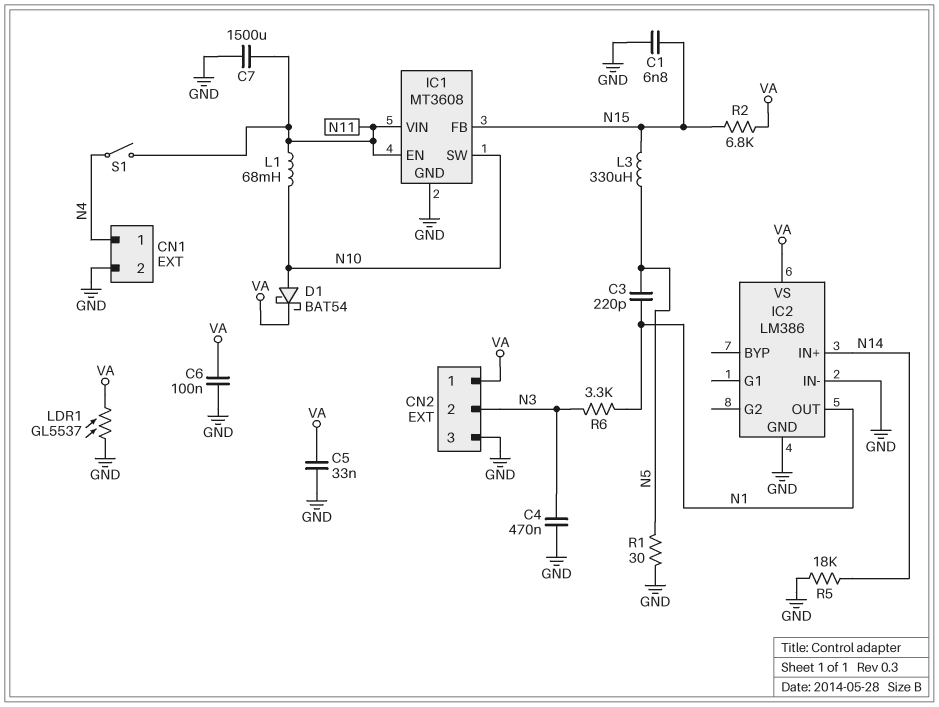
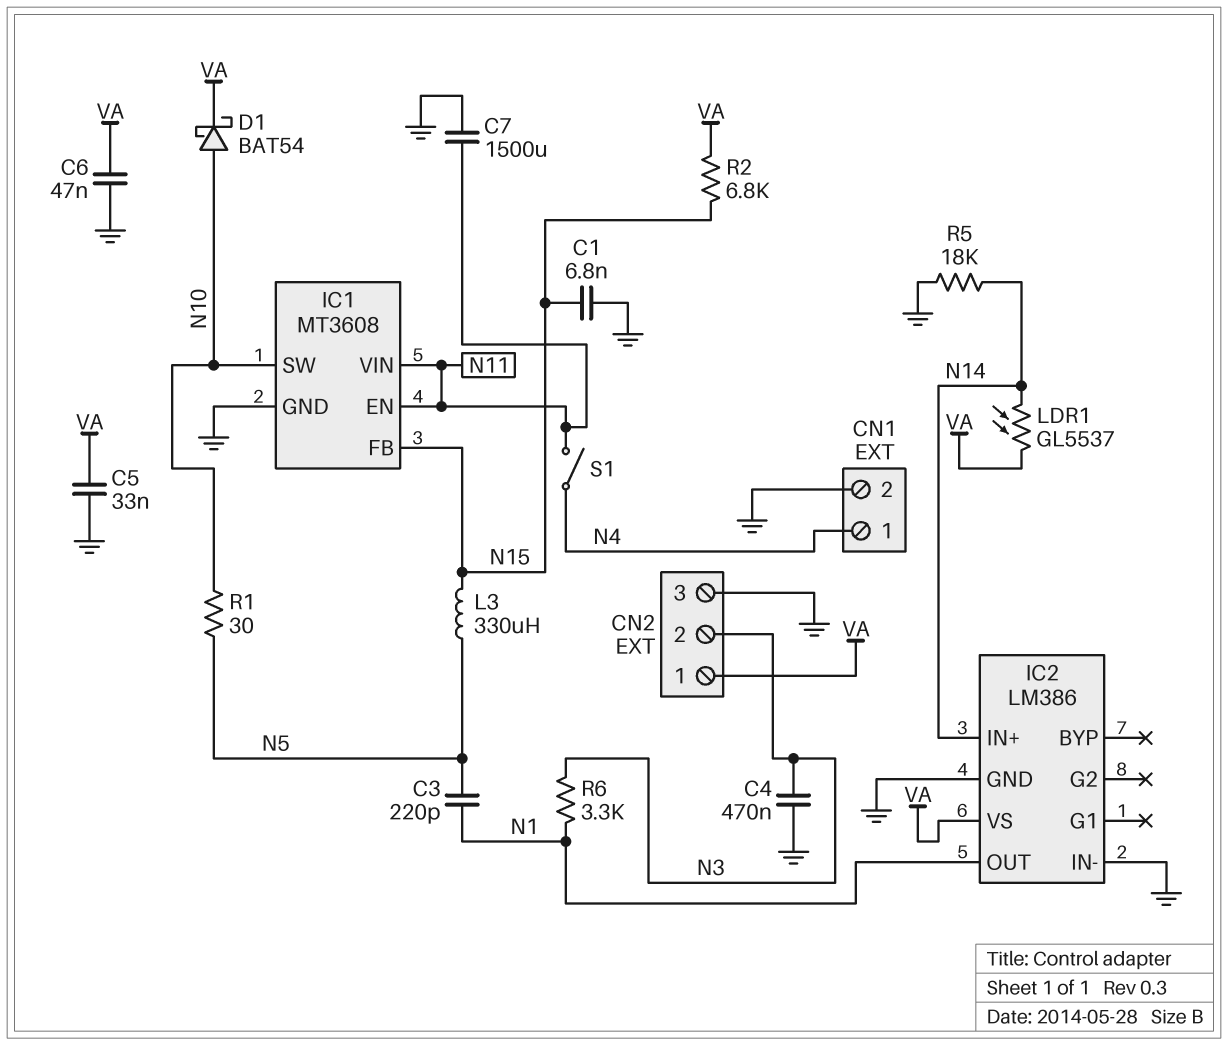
C6: 100nF (GND, VA) -> 47nF (GND, VA)
L1: 68mH (N10, N11) -> none
LDR1: GL5537 (GND, VA) -> GL5537 (N14, VA)
R1: 30 (GND, N5) -> 30 (N5, N10)

